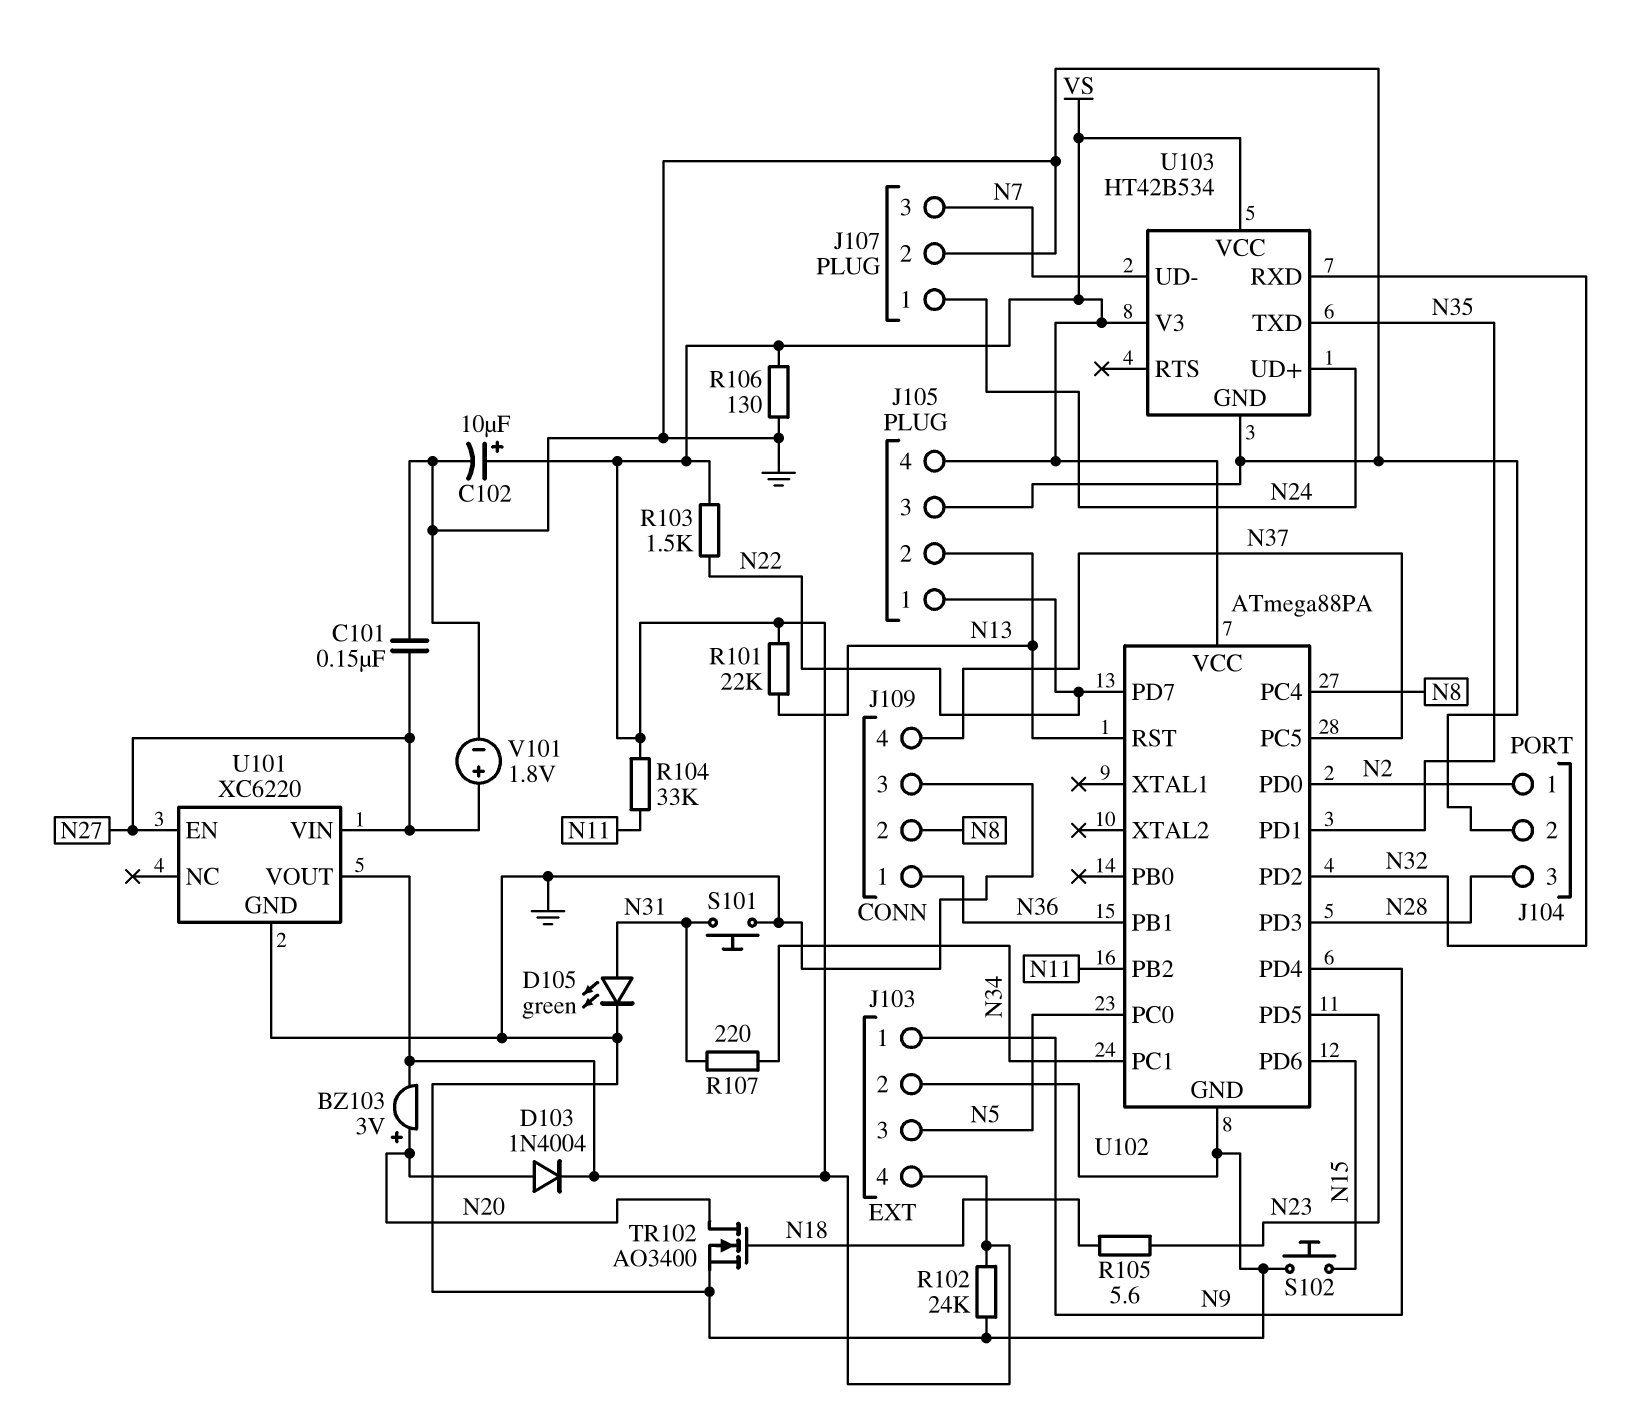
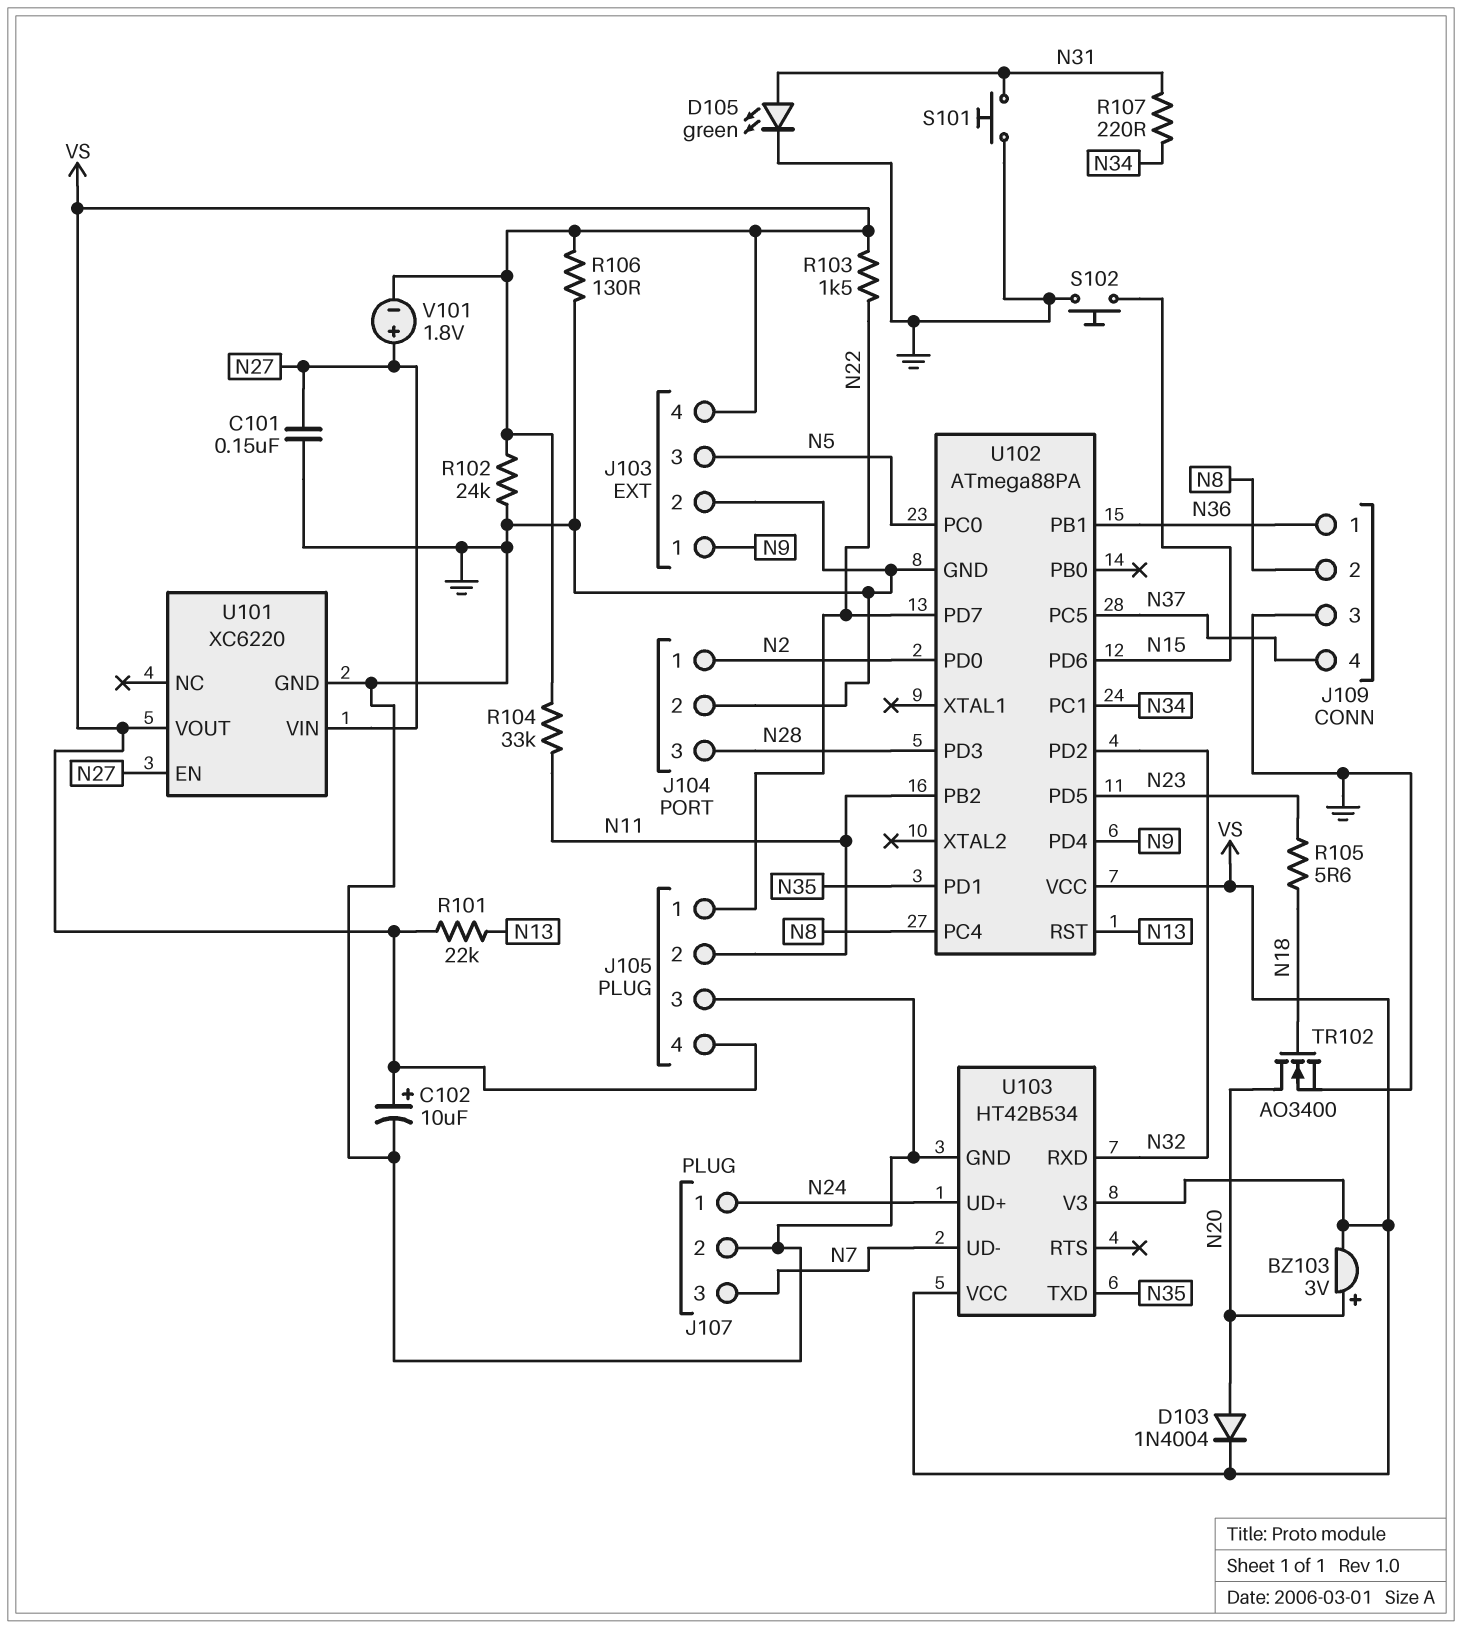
J105 pin 2: N13 -> N11
V101: 1.8V (plus N27, minus GND) -> 1.8V (plus N27, minus VS)

